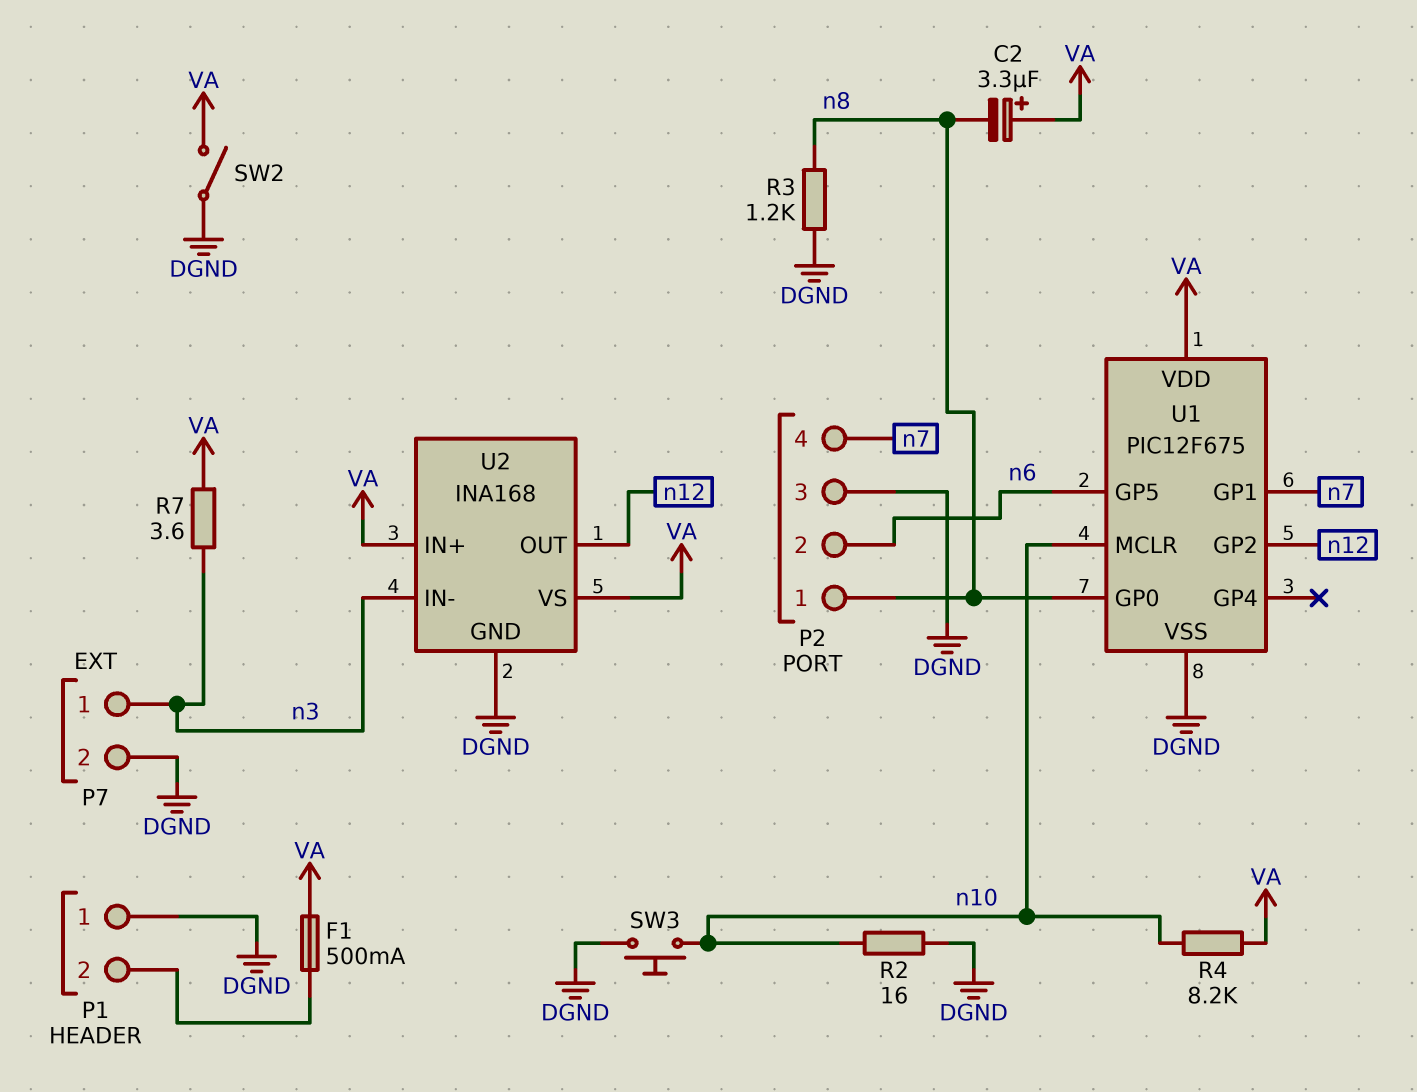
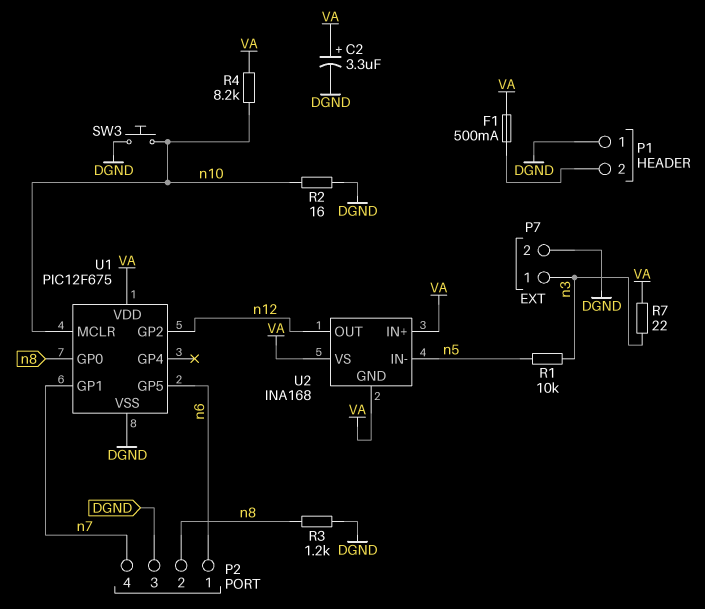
C2: 3.3uF (plus VA, minus n8) -> 3.3uF (plus VA, minus DGND)
P2 pin 1: n8 -> n6
P2 pin 2: n6 -> n8
R1: none -> 10k (n3, n5)
R7: 3.6 (VA, n3) -> 22 (VA, n3)
SW2: switch (DGND, VA) -> none
U2 pin GND: DGND -> VA
U2 pin IN-: n3 -> n5

